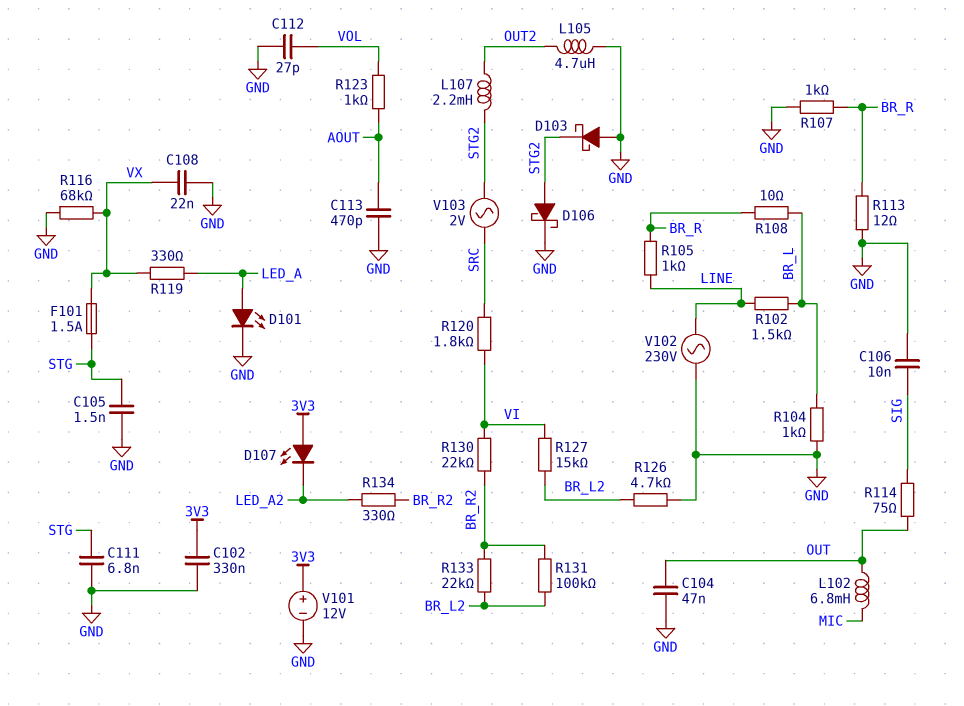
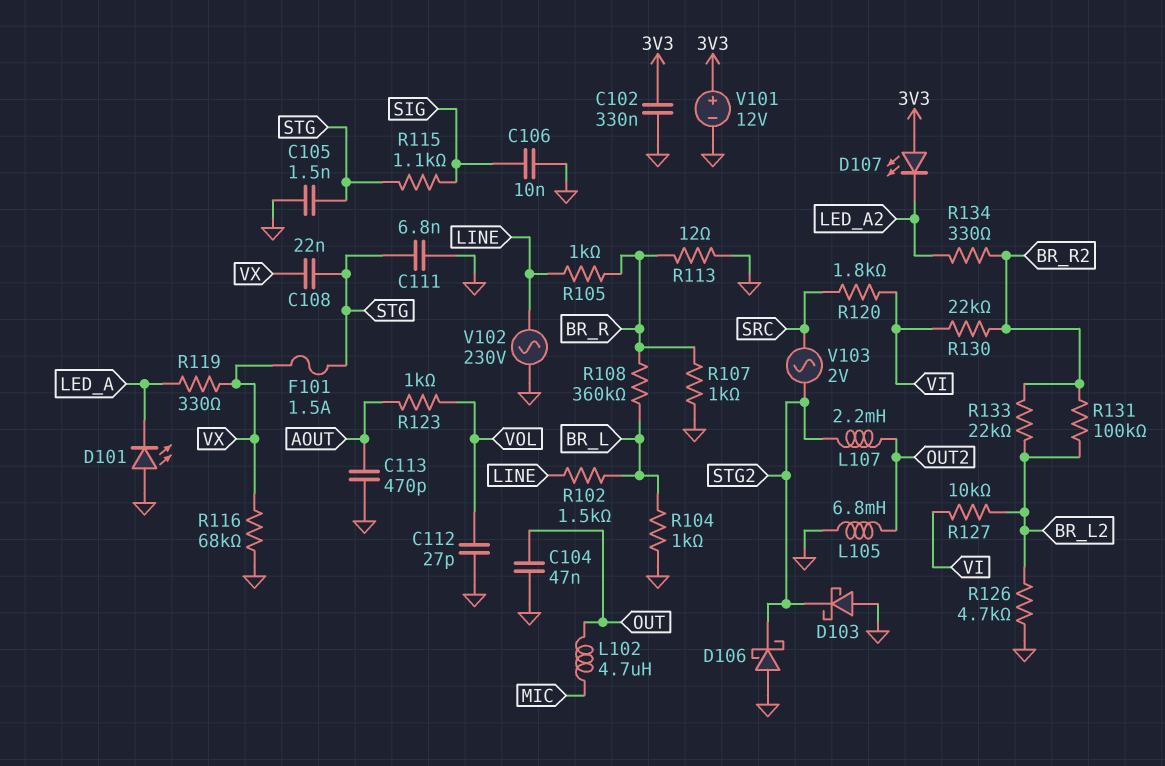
C108: 22nF (GND, VX) -> 22nF (STG, VX)
D101: LED (A LED_A, K GND) -> LED (A GND, K LED_A)
D106: schottky (A STG2, K GND) -> schottky (A GND, K STG2)
L102: 6.8mH (MIC, OUT) -> 4.7uH (MIC, OUT)
L105: 4.7uH (GND, OUT2) -> 6.8mH (GND, OUT2)
R108: 10 (BR_L, BR_R) -> 360k (BR_L, BR_R)
R114: 75 (OUT, SIG) -> none
R115: none -> 1.1k (SIG, STG)
R127: 15k (BR_L2, VI) -> 10k (BR_L2, VI)

